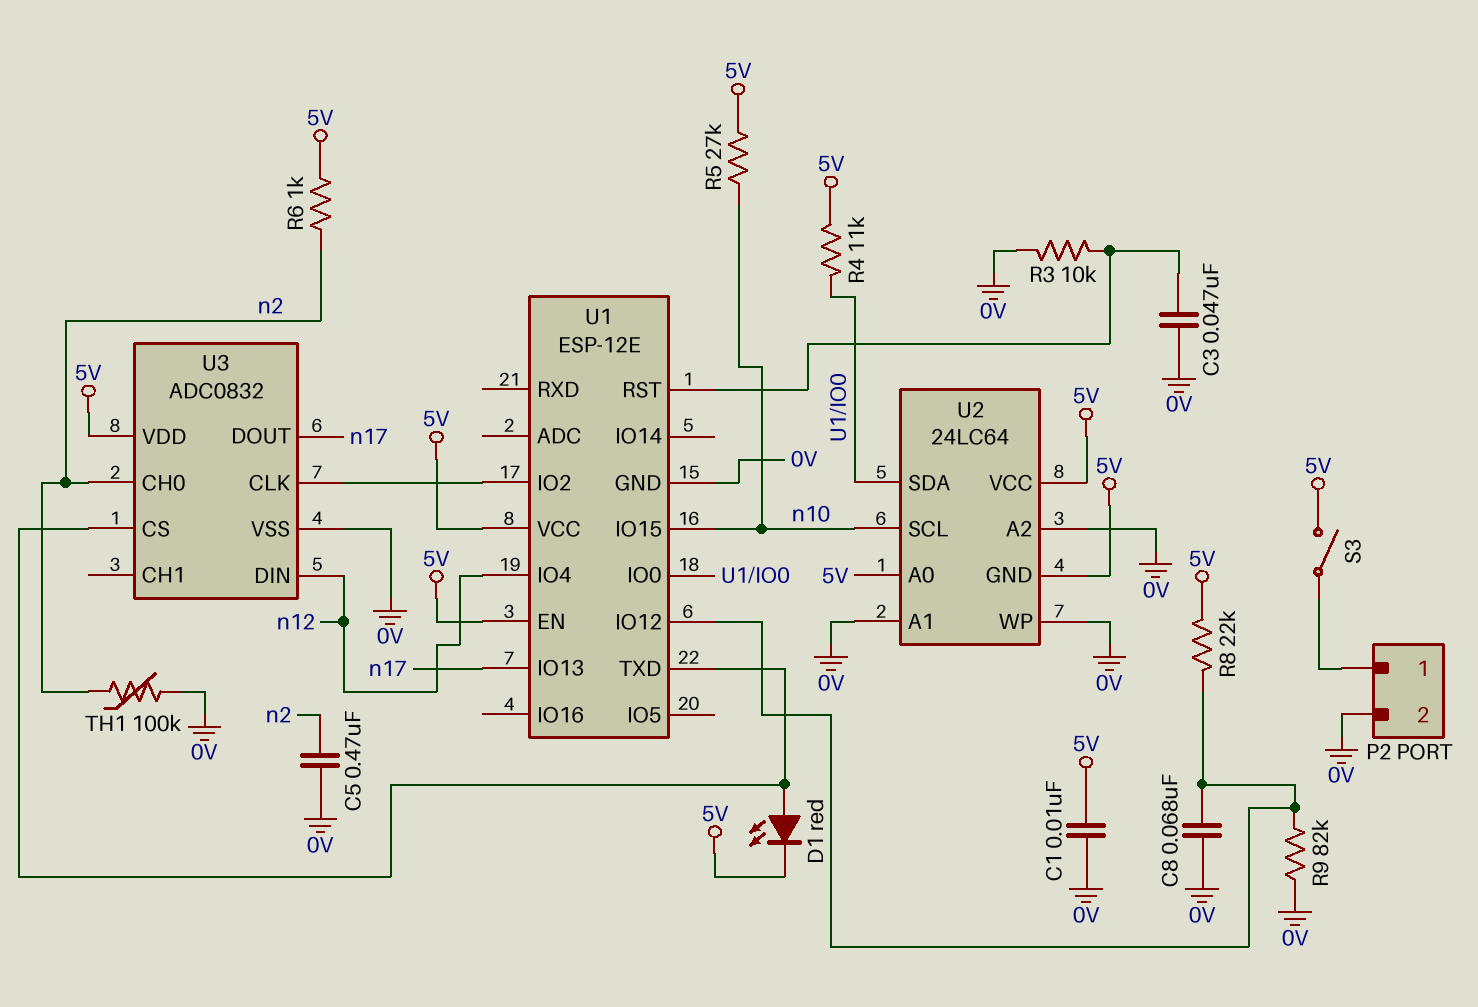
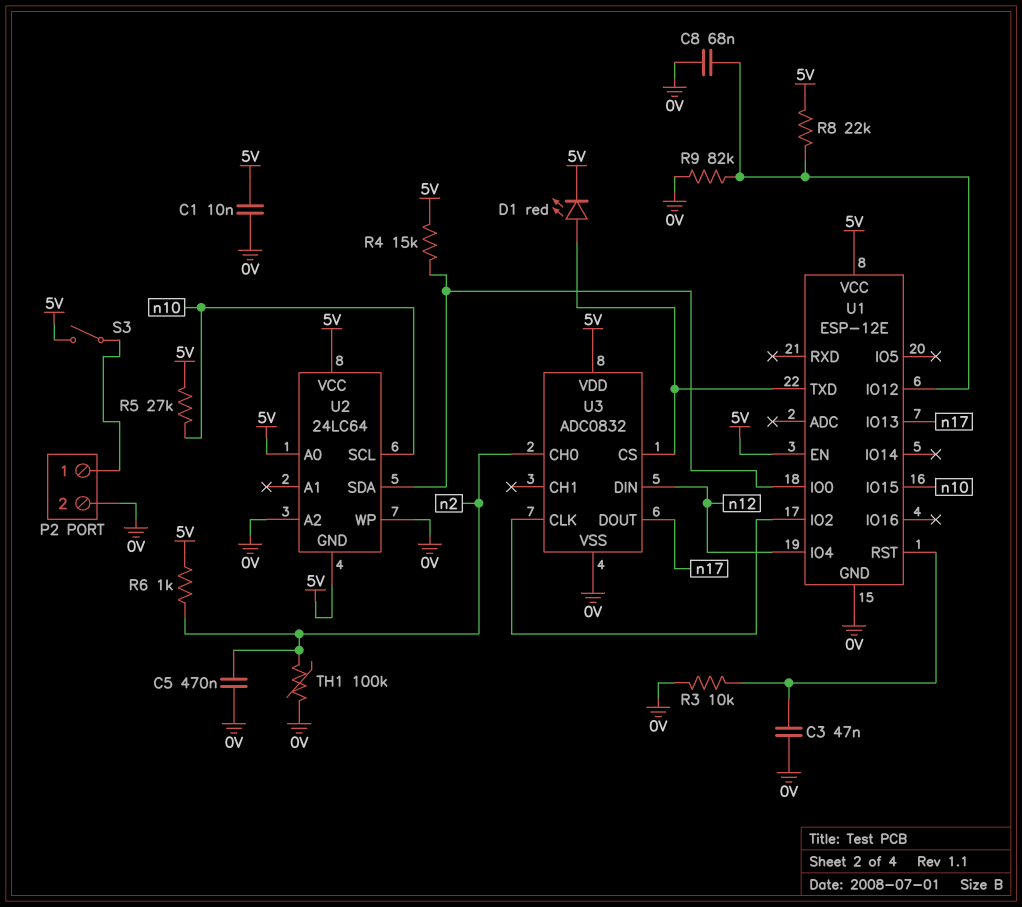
R4: 11k (5V, U1/IO0) -> 15k (5V, U1/IO0)
U2 pin A1: 0V -> none

